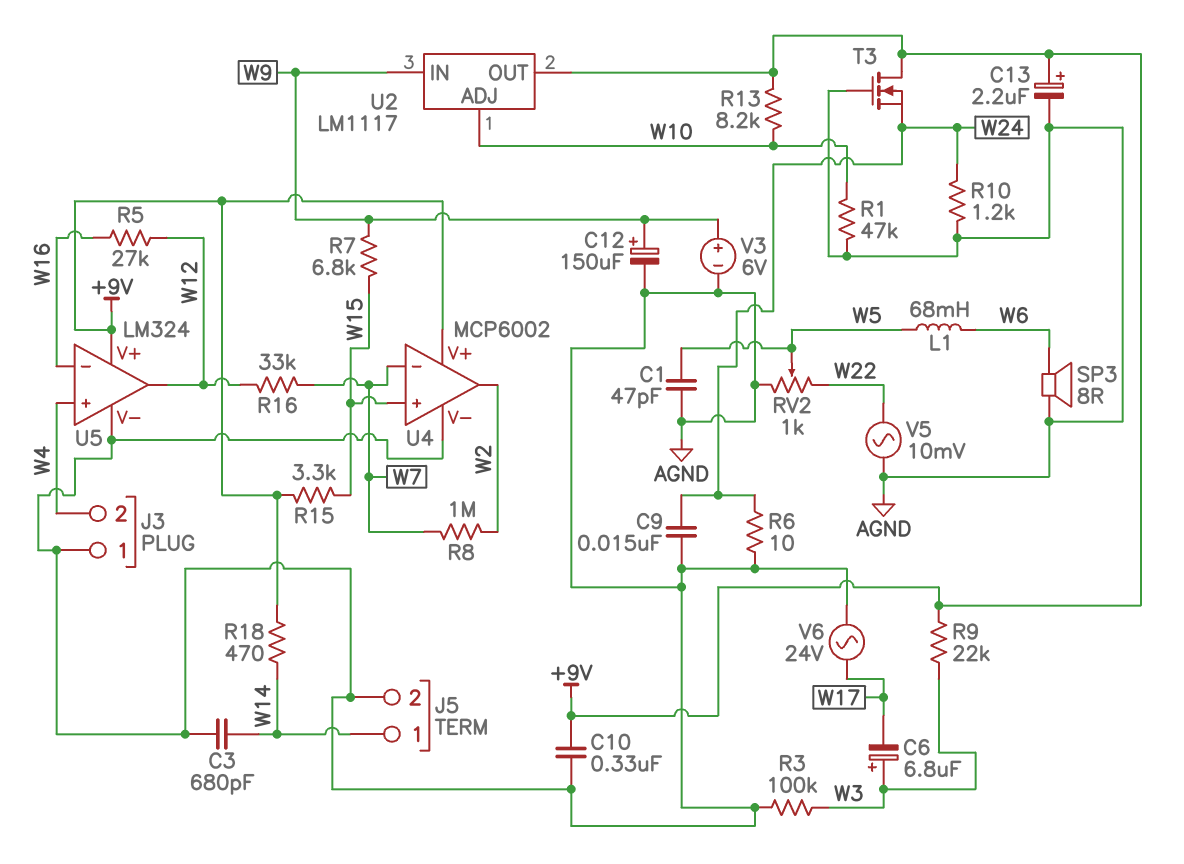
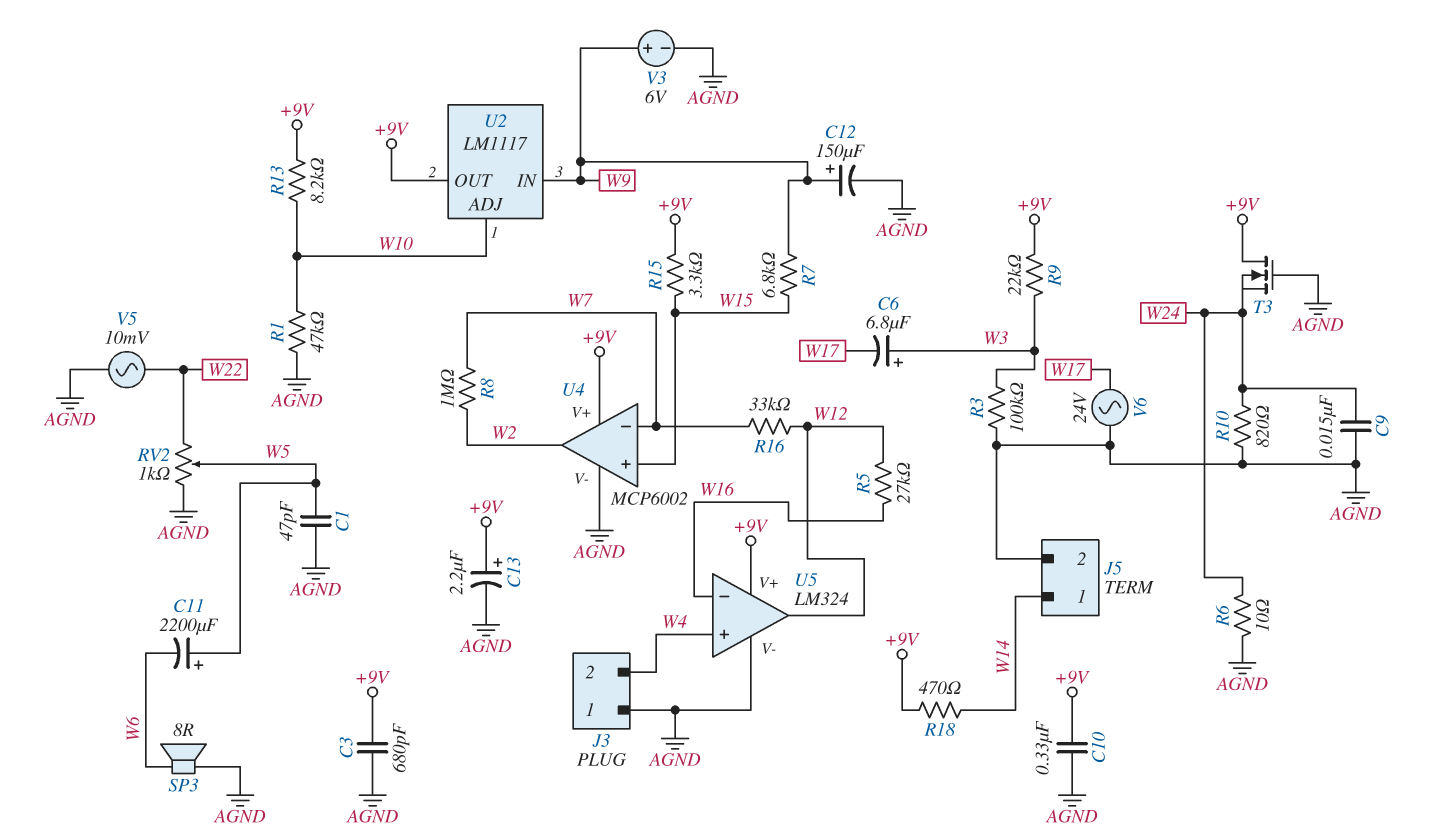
C3: 680pF (AGND, W14) -> 680pF (+9V, AGND)
C11: none -> 2200uF (plus W5, minus W6)
L1: 68mH (W5, W6) -> none
R10: 1.2k (AGND, W24) -> 820 (AGND, W24)

